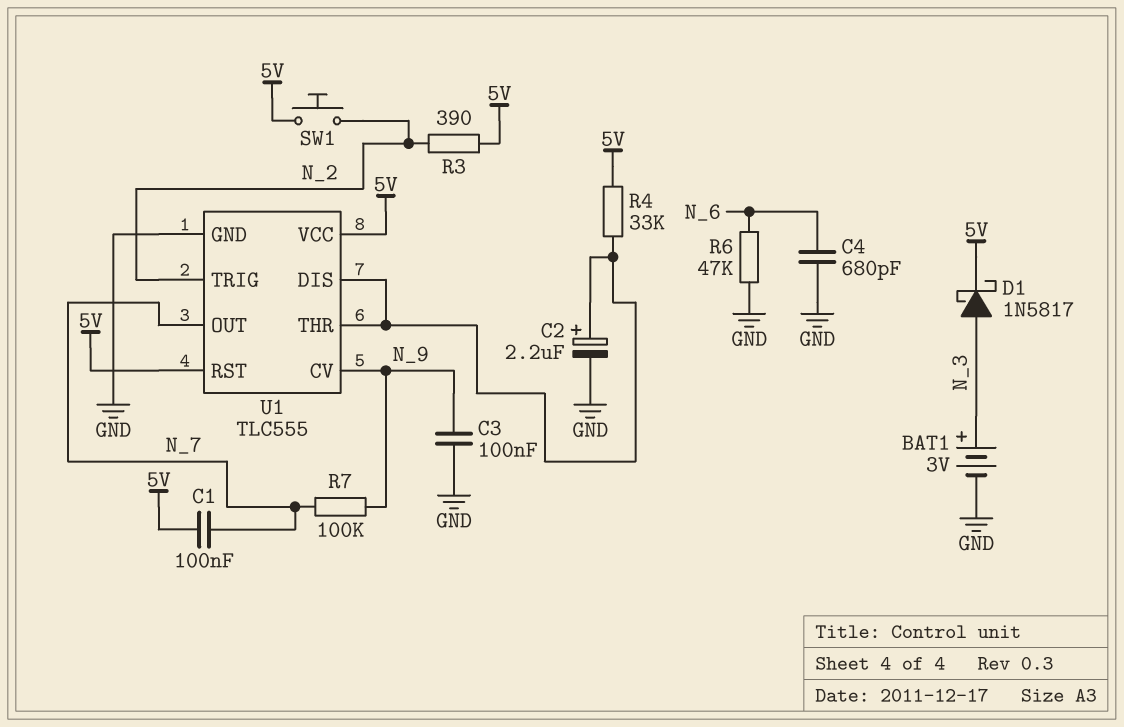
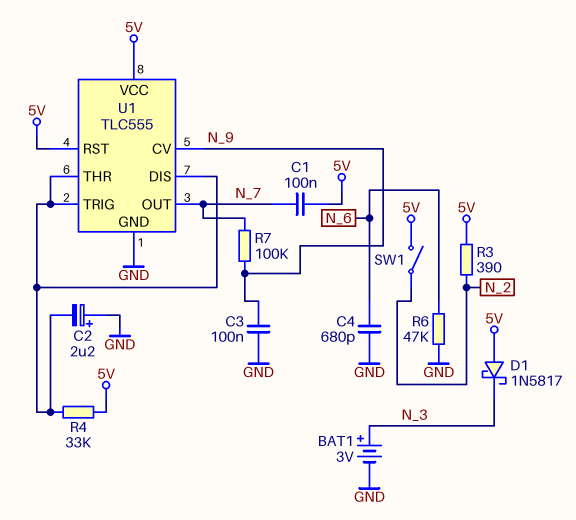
C2: 2.2uF (plus U1/DIS, minus GND) -> 2.2uF (plus GND, minus U1/DIS)
D1: schottky 1N5817 (A N_3, K 5V) -> schottky 1N5817 (A 5V, K N_3)
SW1: button (5V, N_2) -> switch (5V, N_2)
U1 pin TRIG: N_2 -> U1/DIS

